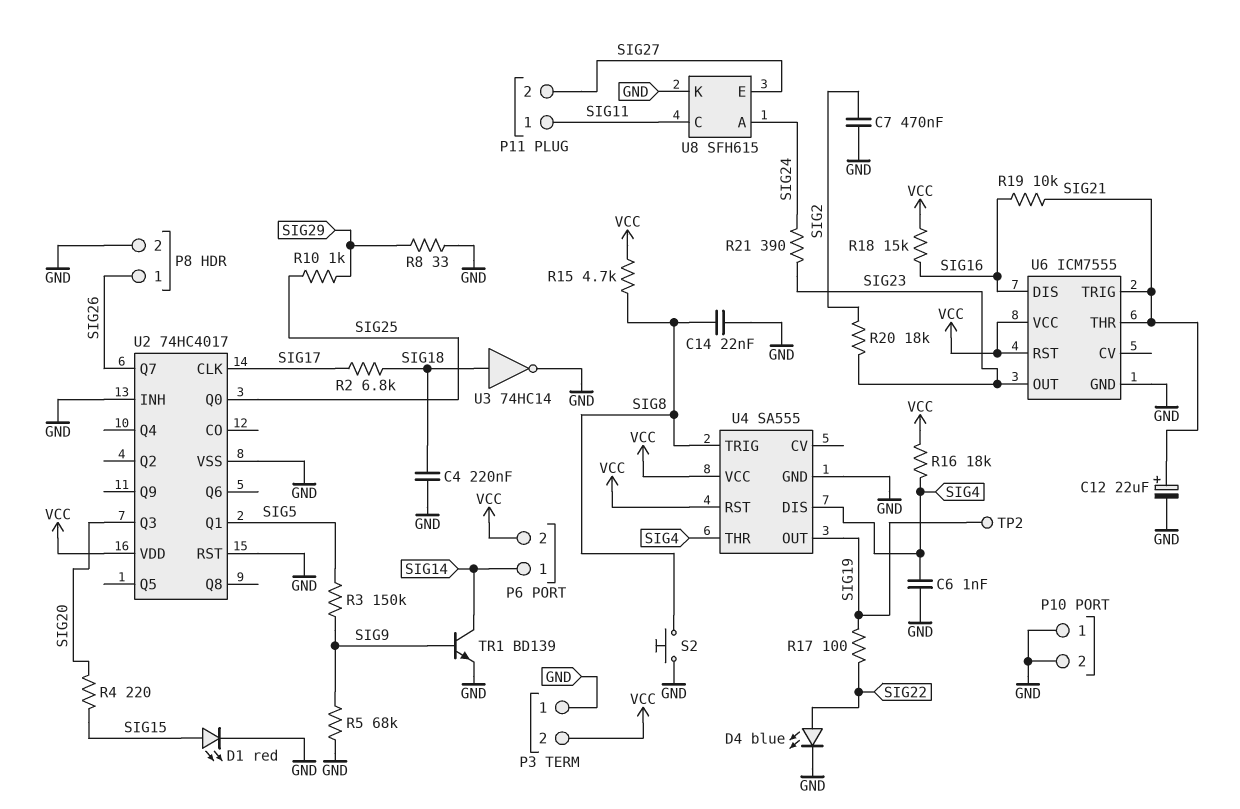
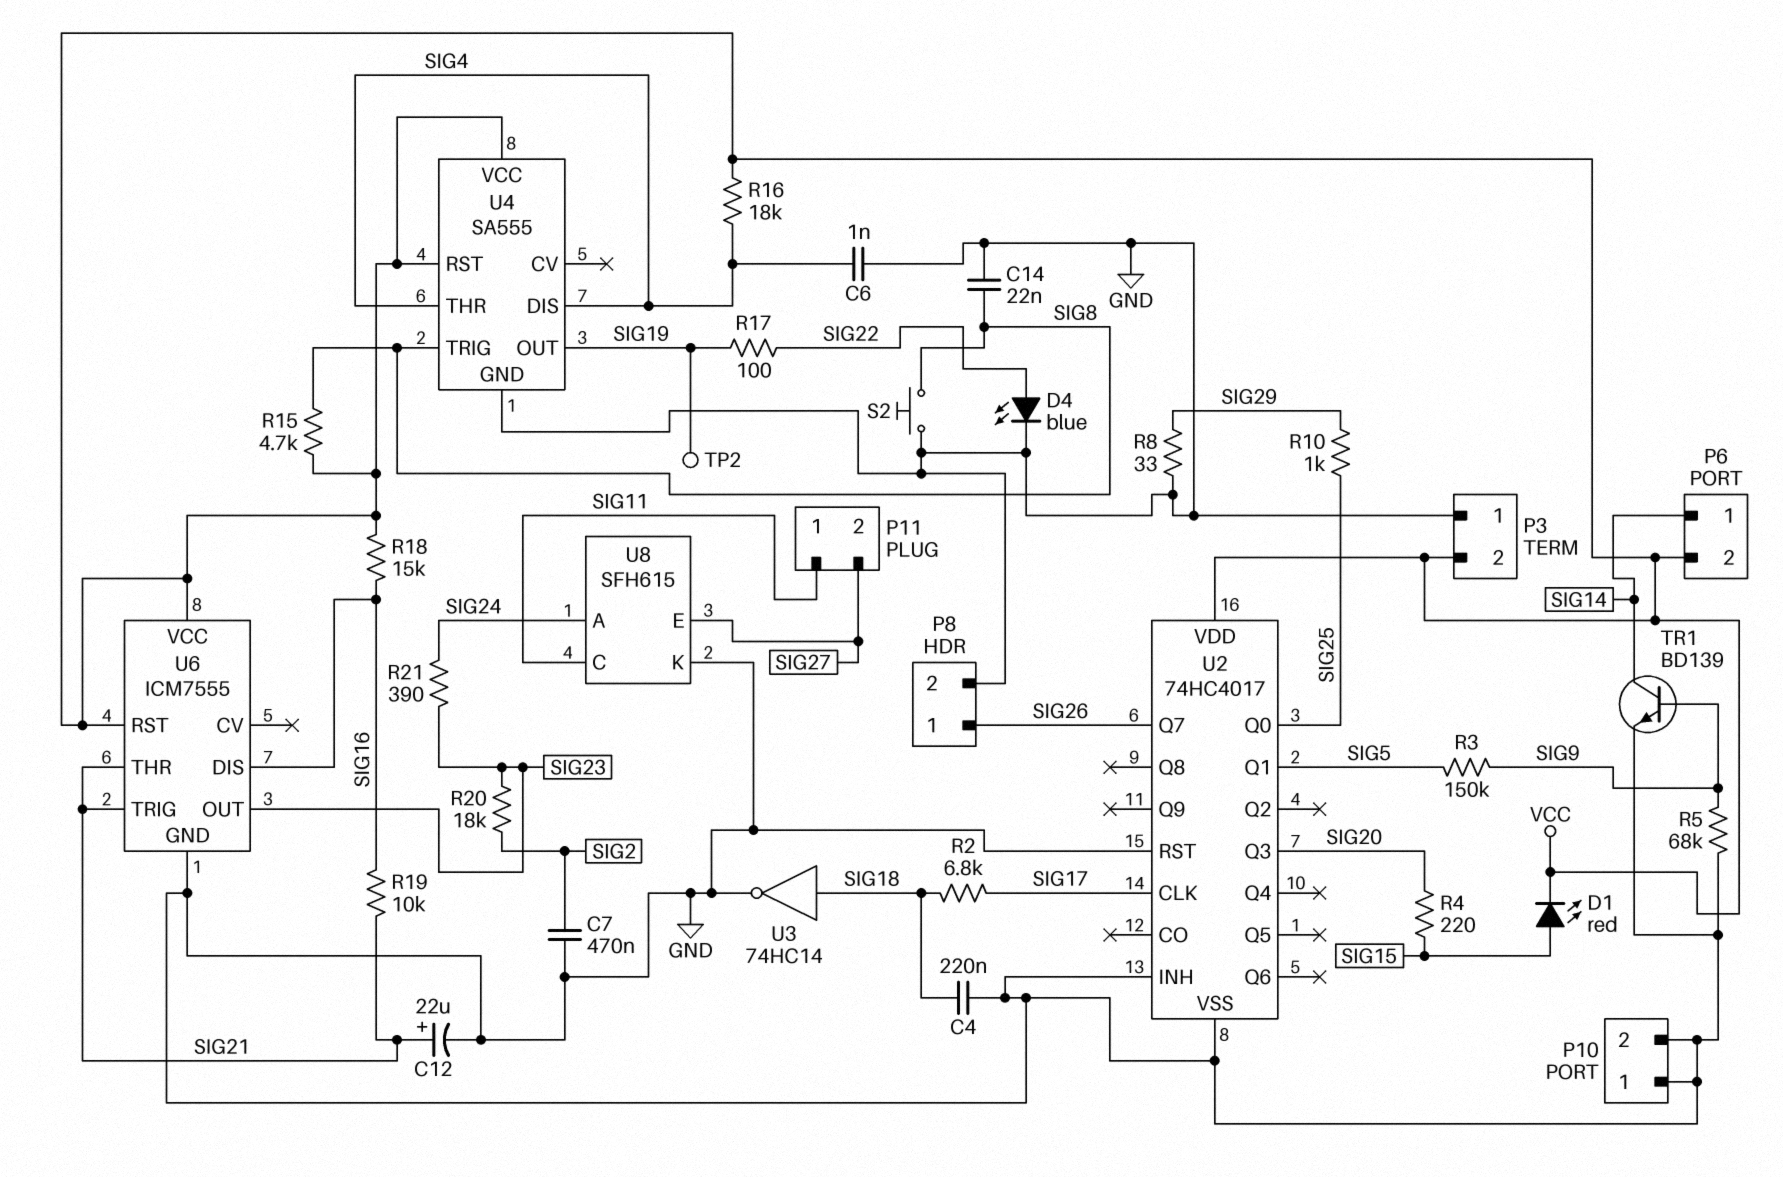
D1: LED red (A SIG15, K GND) -> LED red (A SIG15, K VCC)

